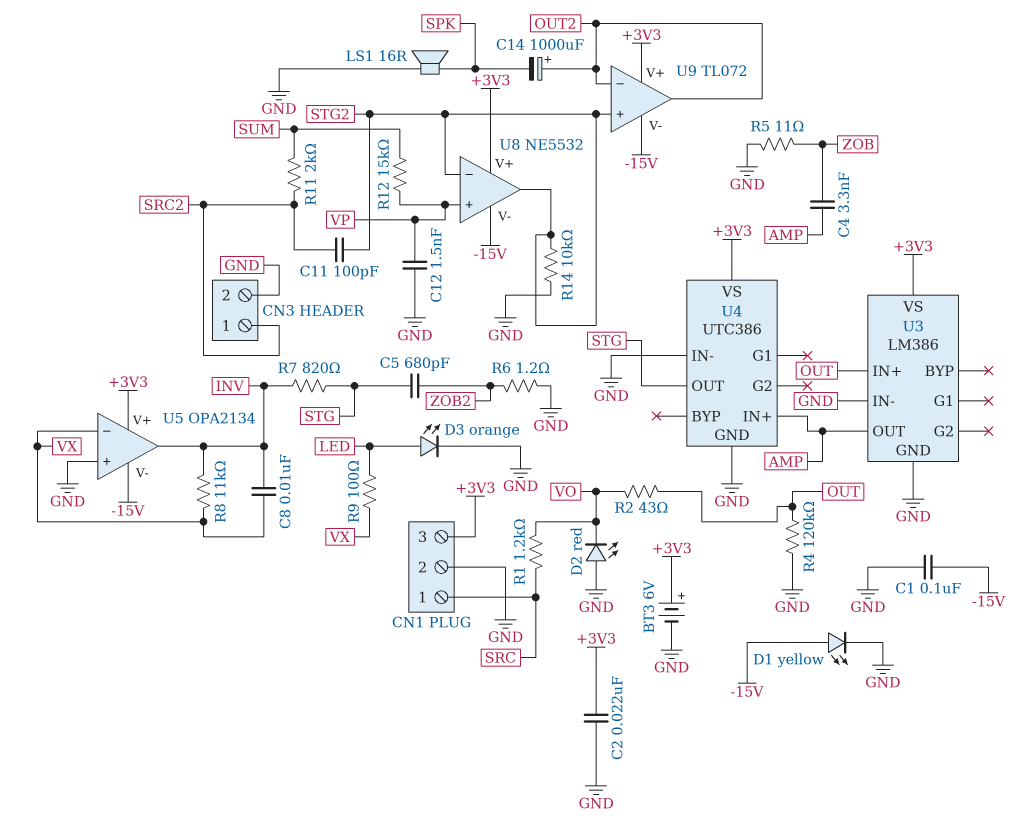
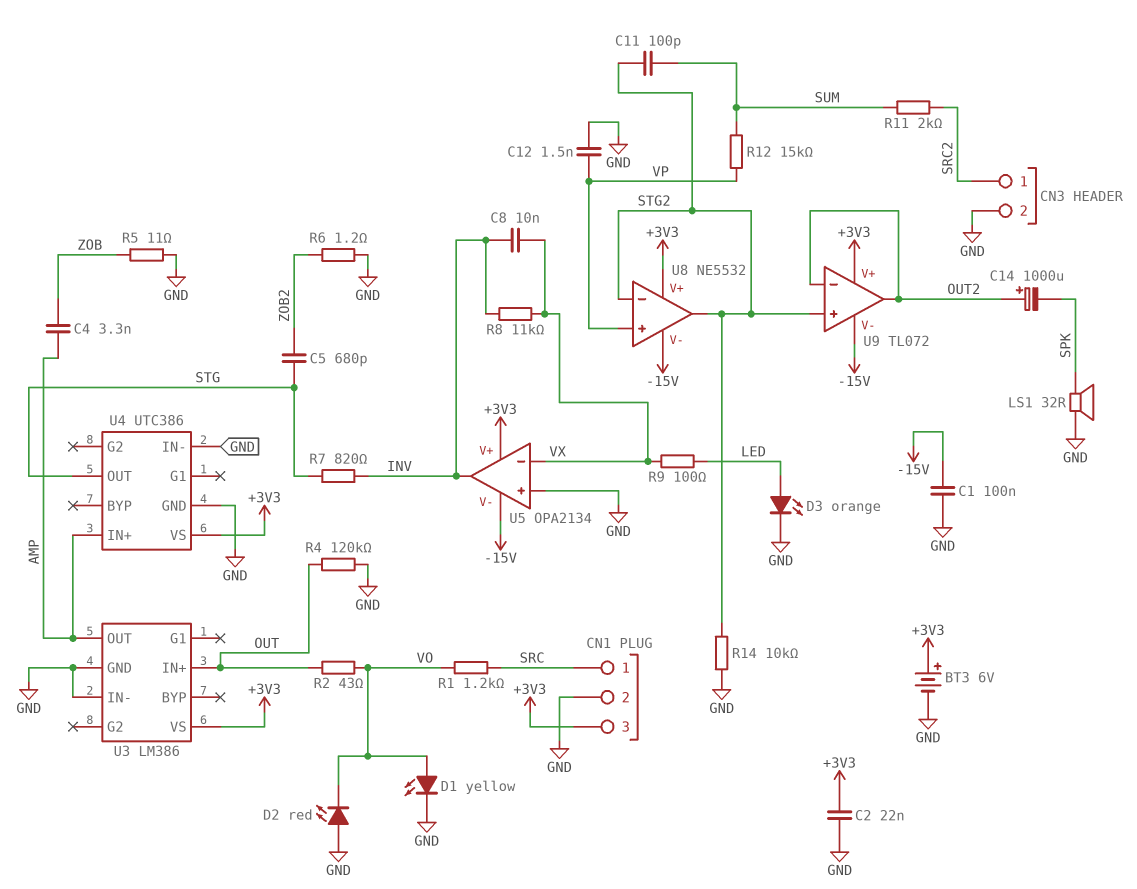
C11: 100pF (SRC2, STG2) -> 100pF (STG2, SUM)
D1: LED yellow (A -15V, K GND) -> LED yellow (A VO, K GND)
LS1: speaker 16R (GND, SPK) -> speaker 32R (GND, SPK)

